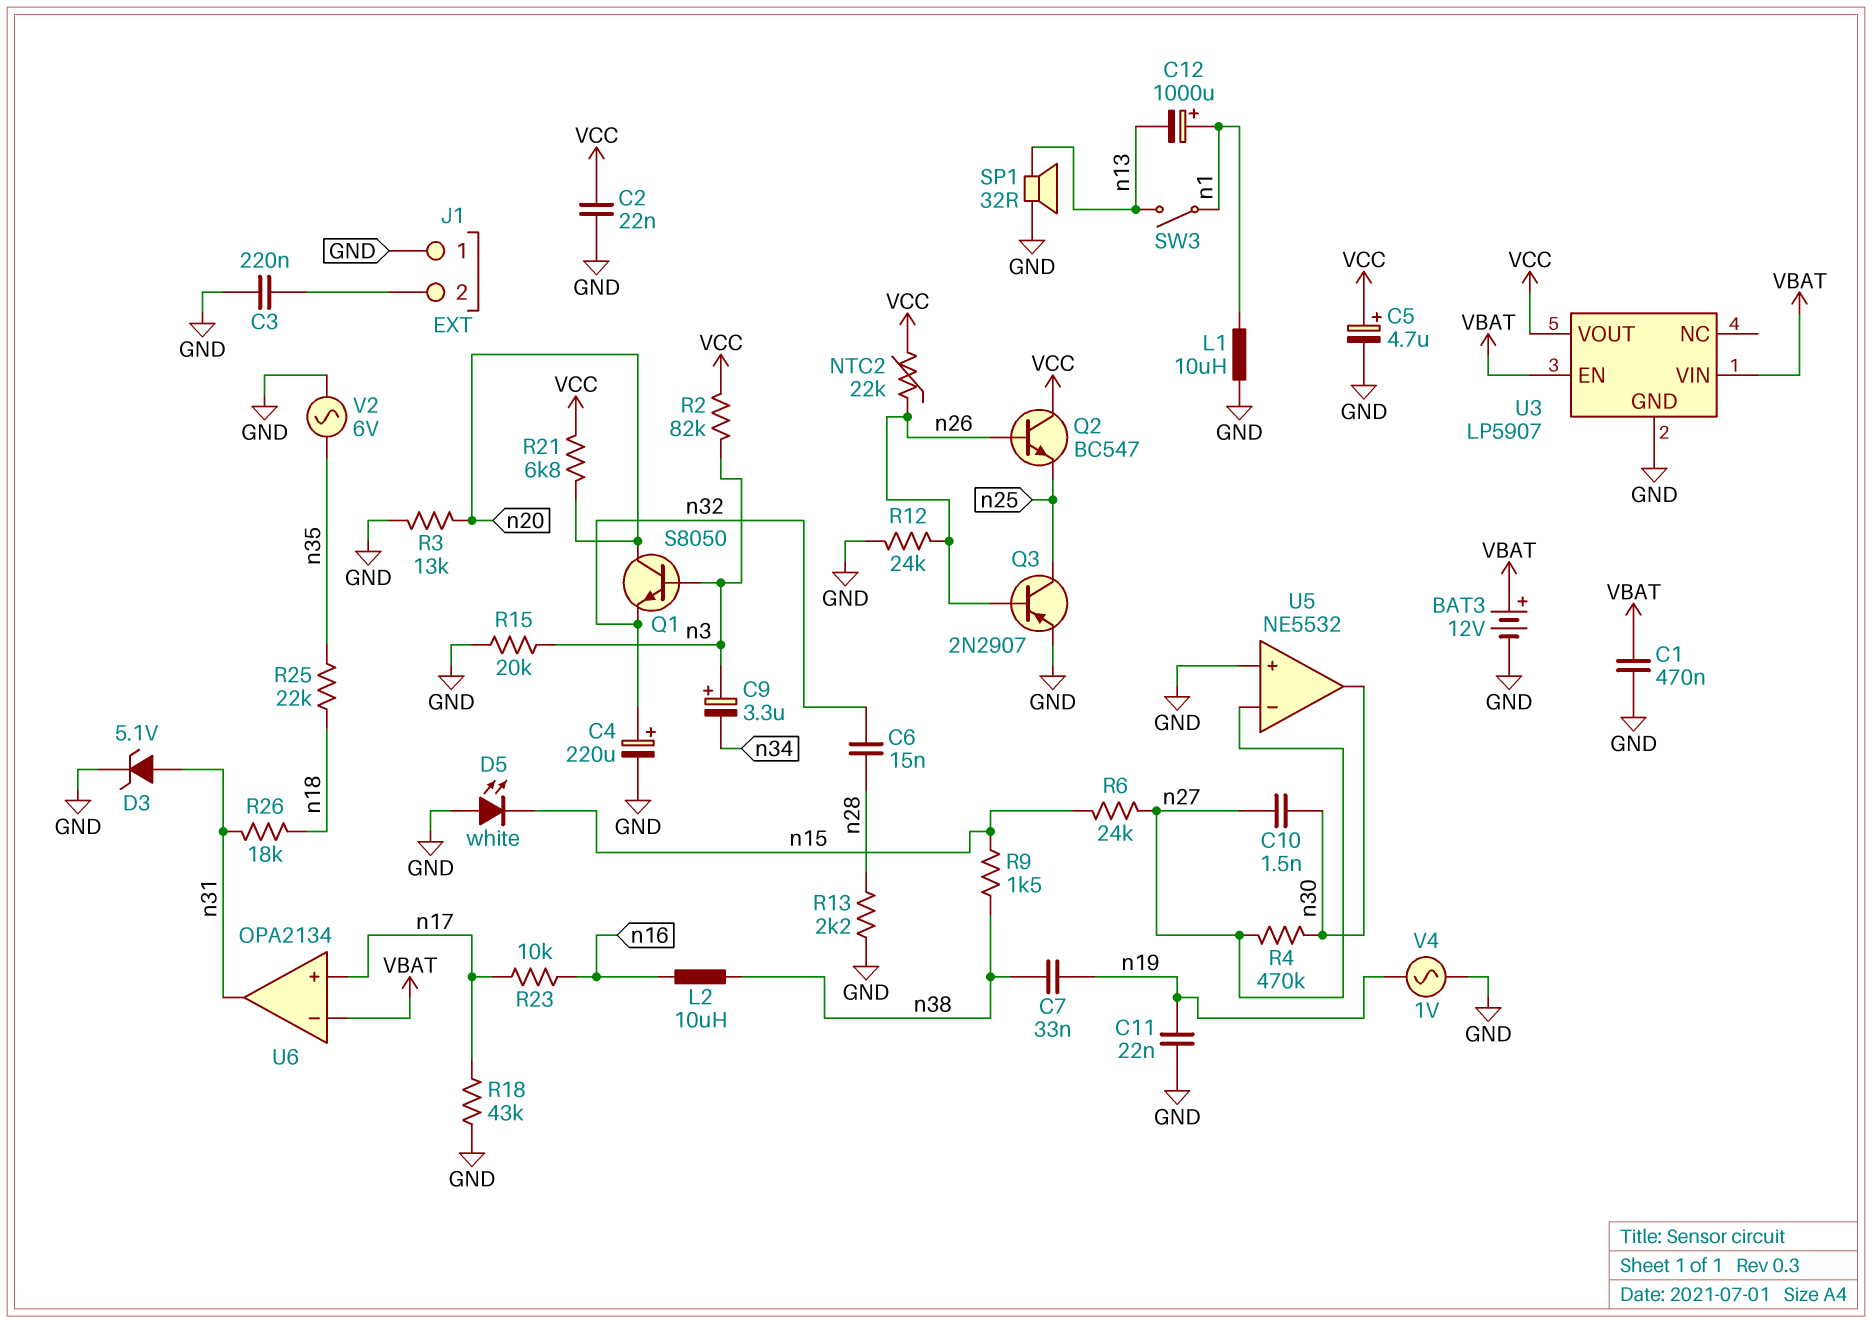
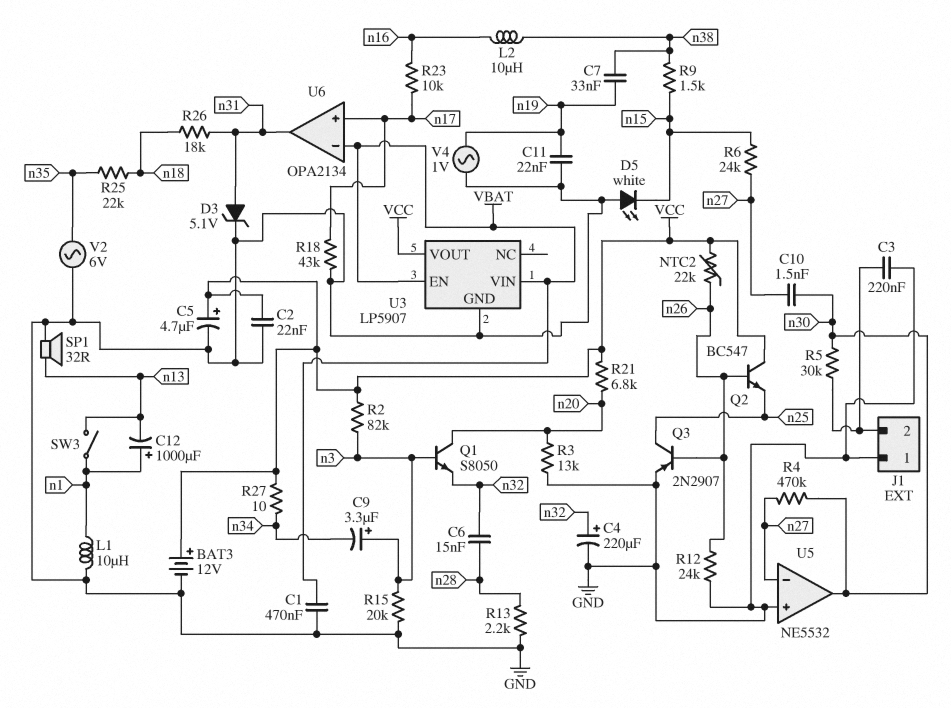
BAT3: 12V (plus VBAT, minus GND) -> 12V (plus VCC, minus GND)
R5: none -> 30k (J1/2, n30)
R27: none -> 10 (VCC, n34)

